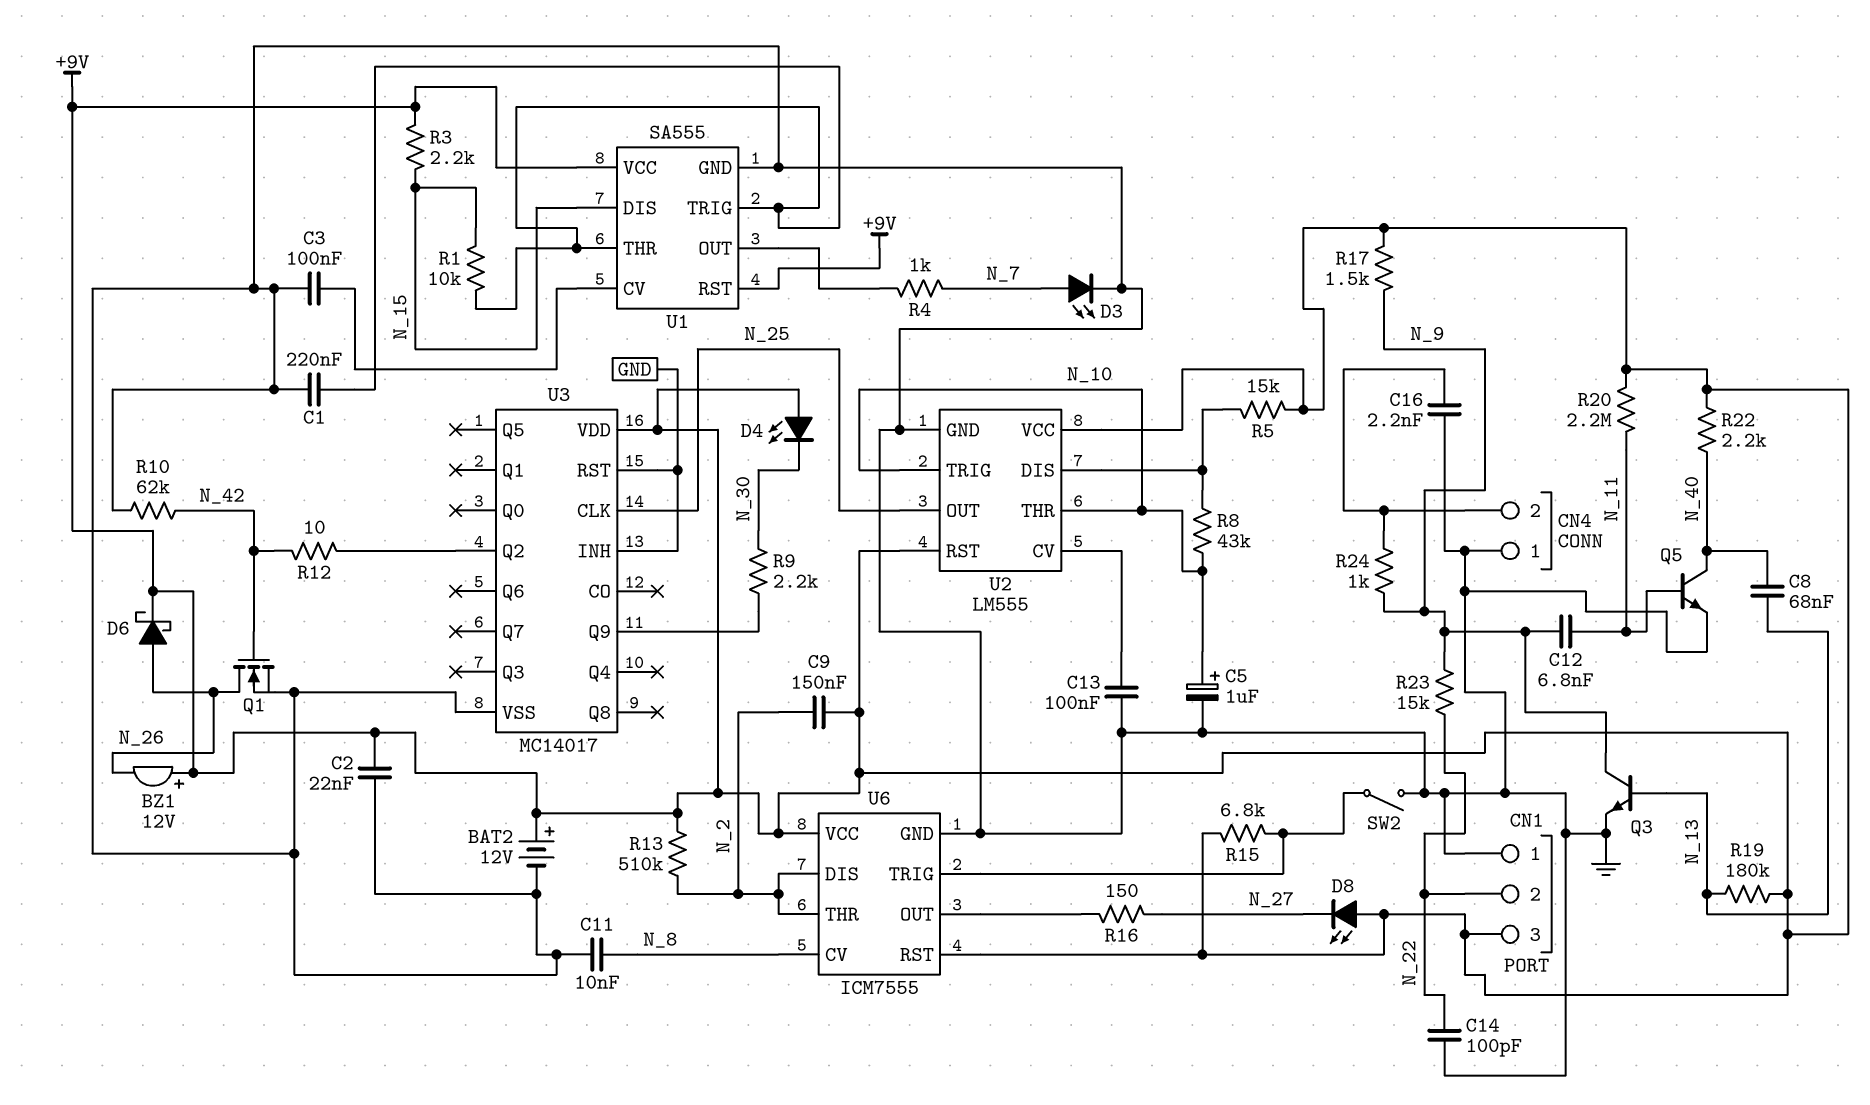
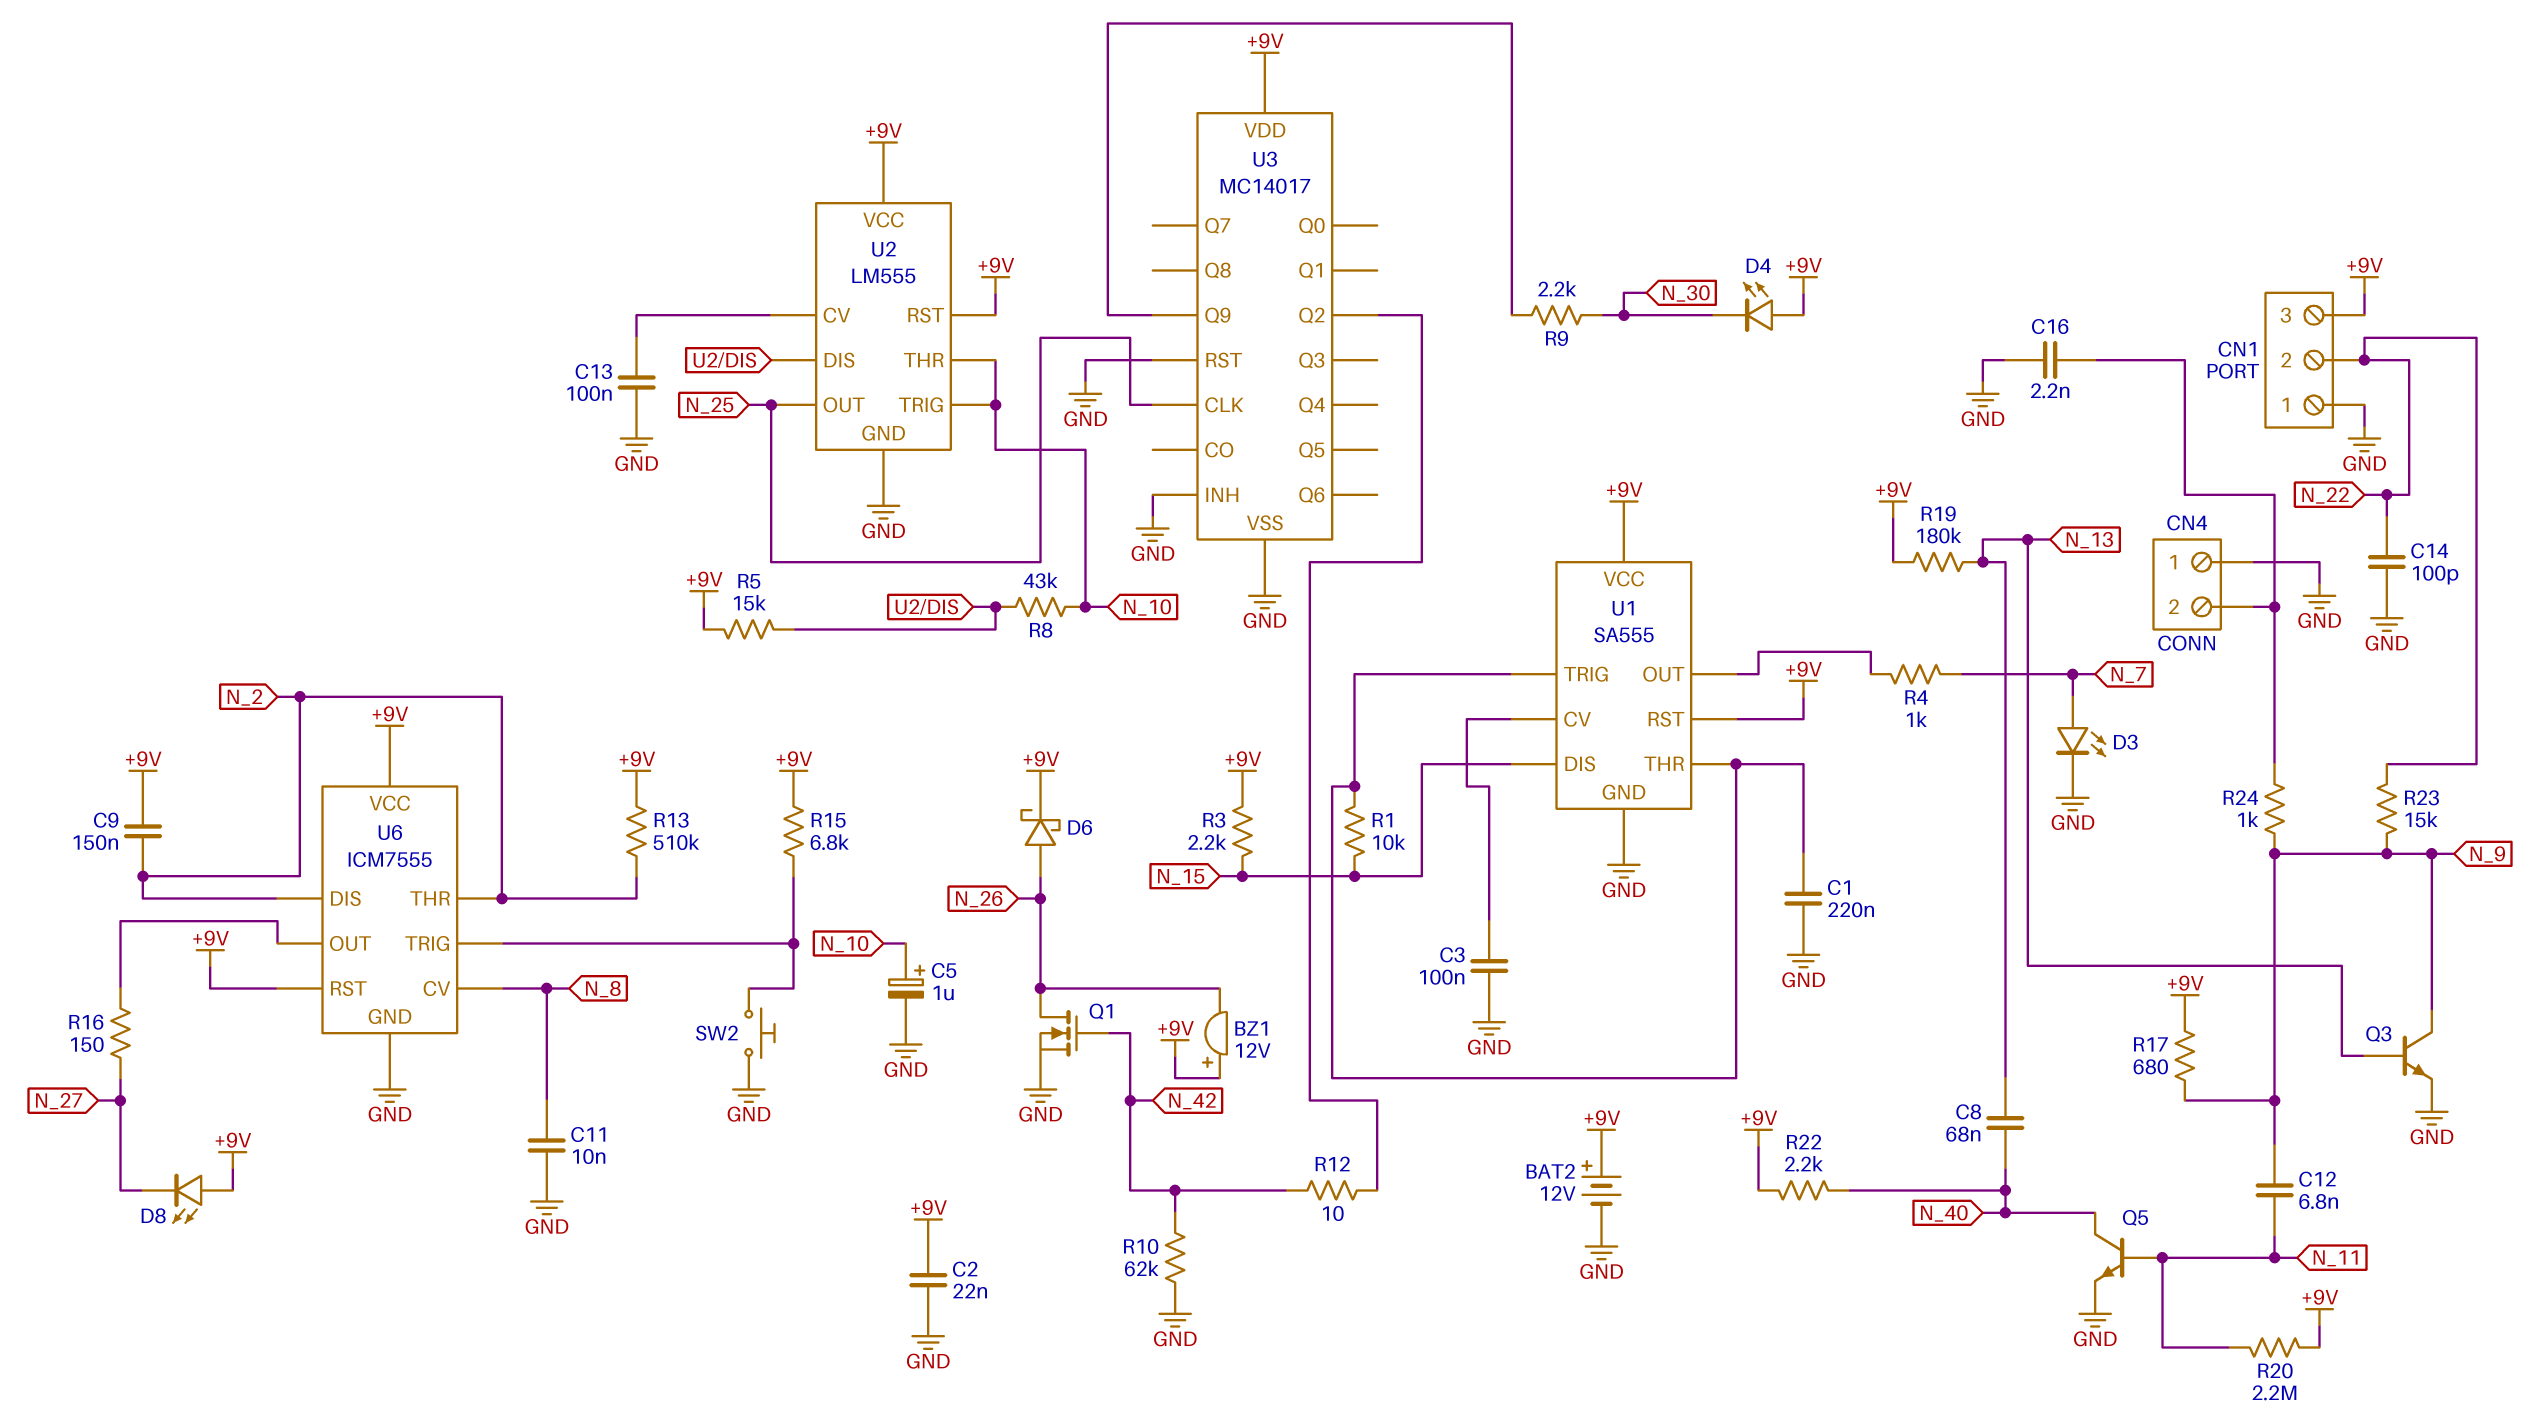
R17: 1.5k (+9V, N_9) -> 680 (+9V, N_9)
SW2: switch (GND, U6/TRIG) -> button (GND, U6/TRIG)

